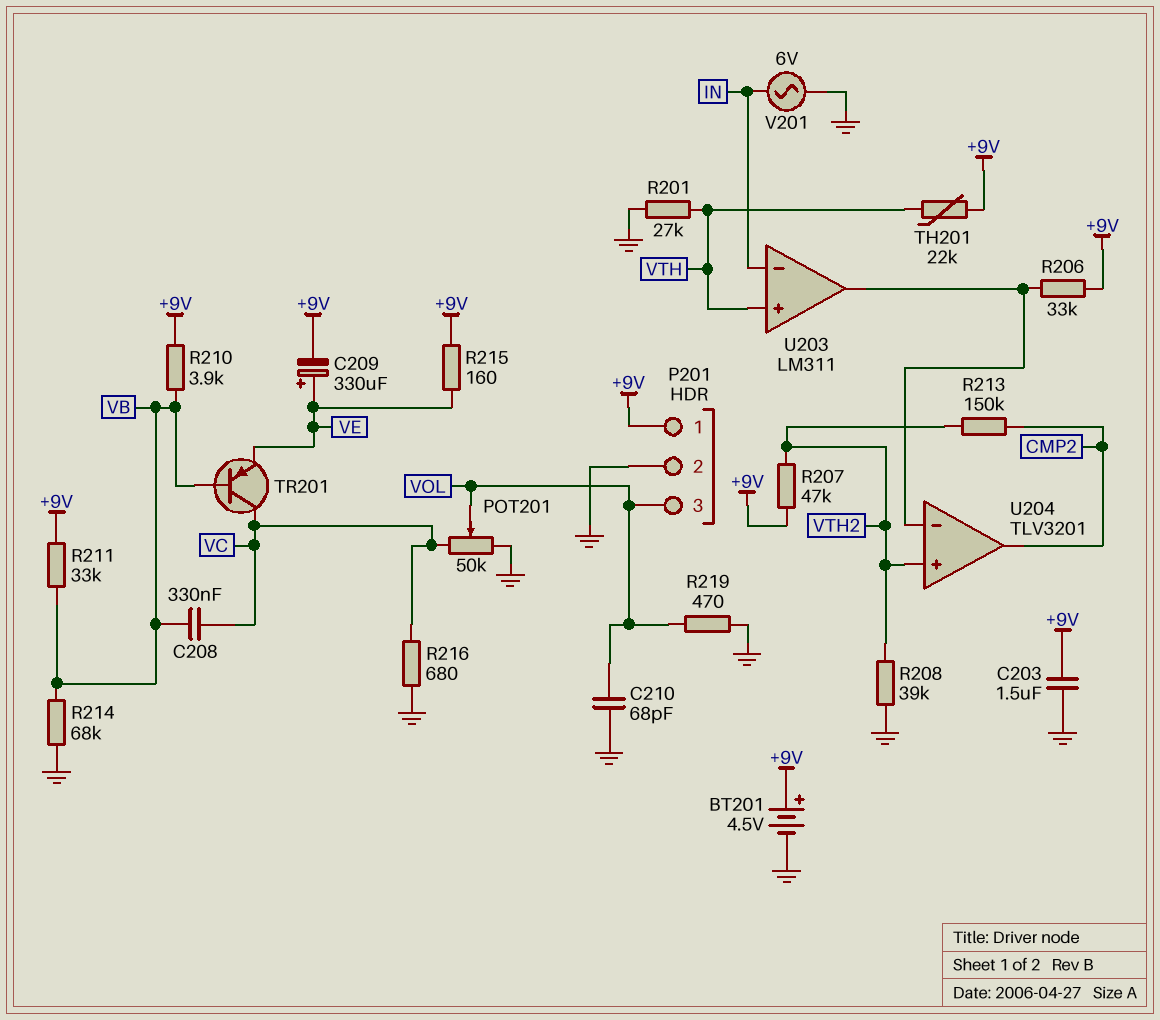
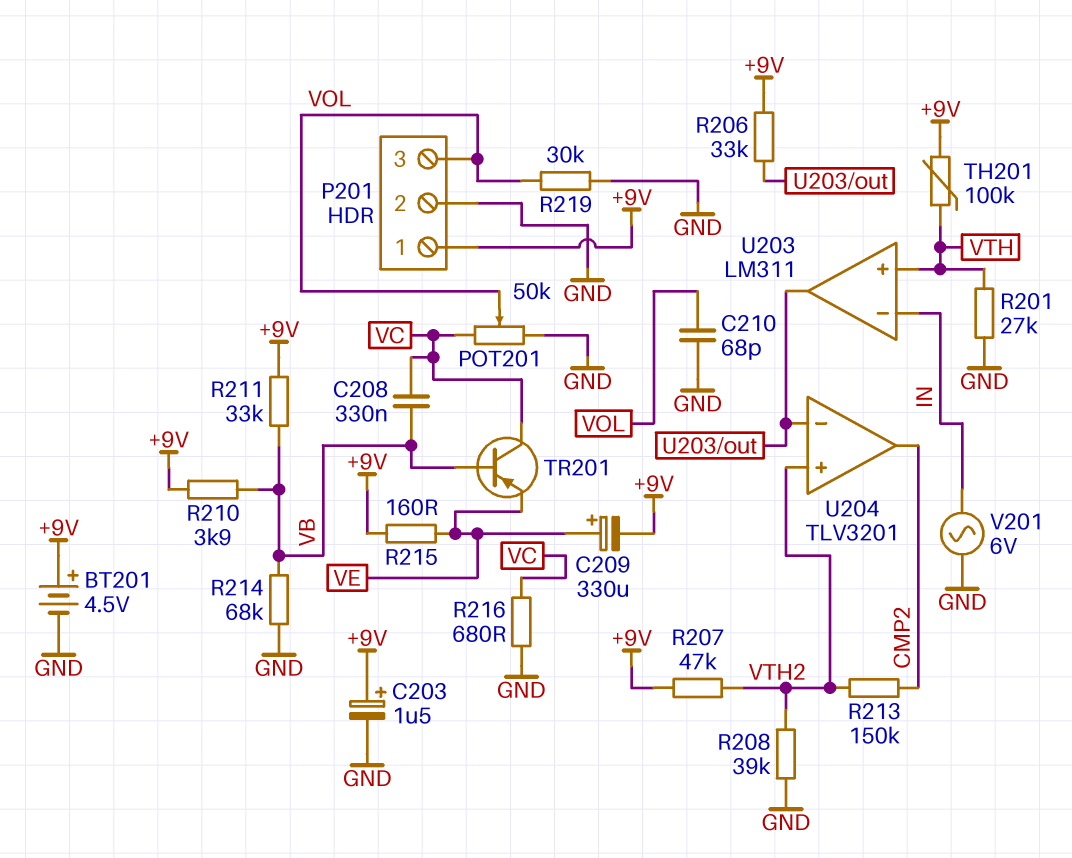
C203: 1.5uF (+9V, GND) -> 1.5uF (plus +9V, minus GND)
R219: 470 (GND, VOL) -> 30k (GND, VOL)
TH201: 22k (+9V, VTH) -> 100k (+9V, VTH)

